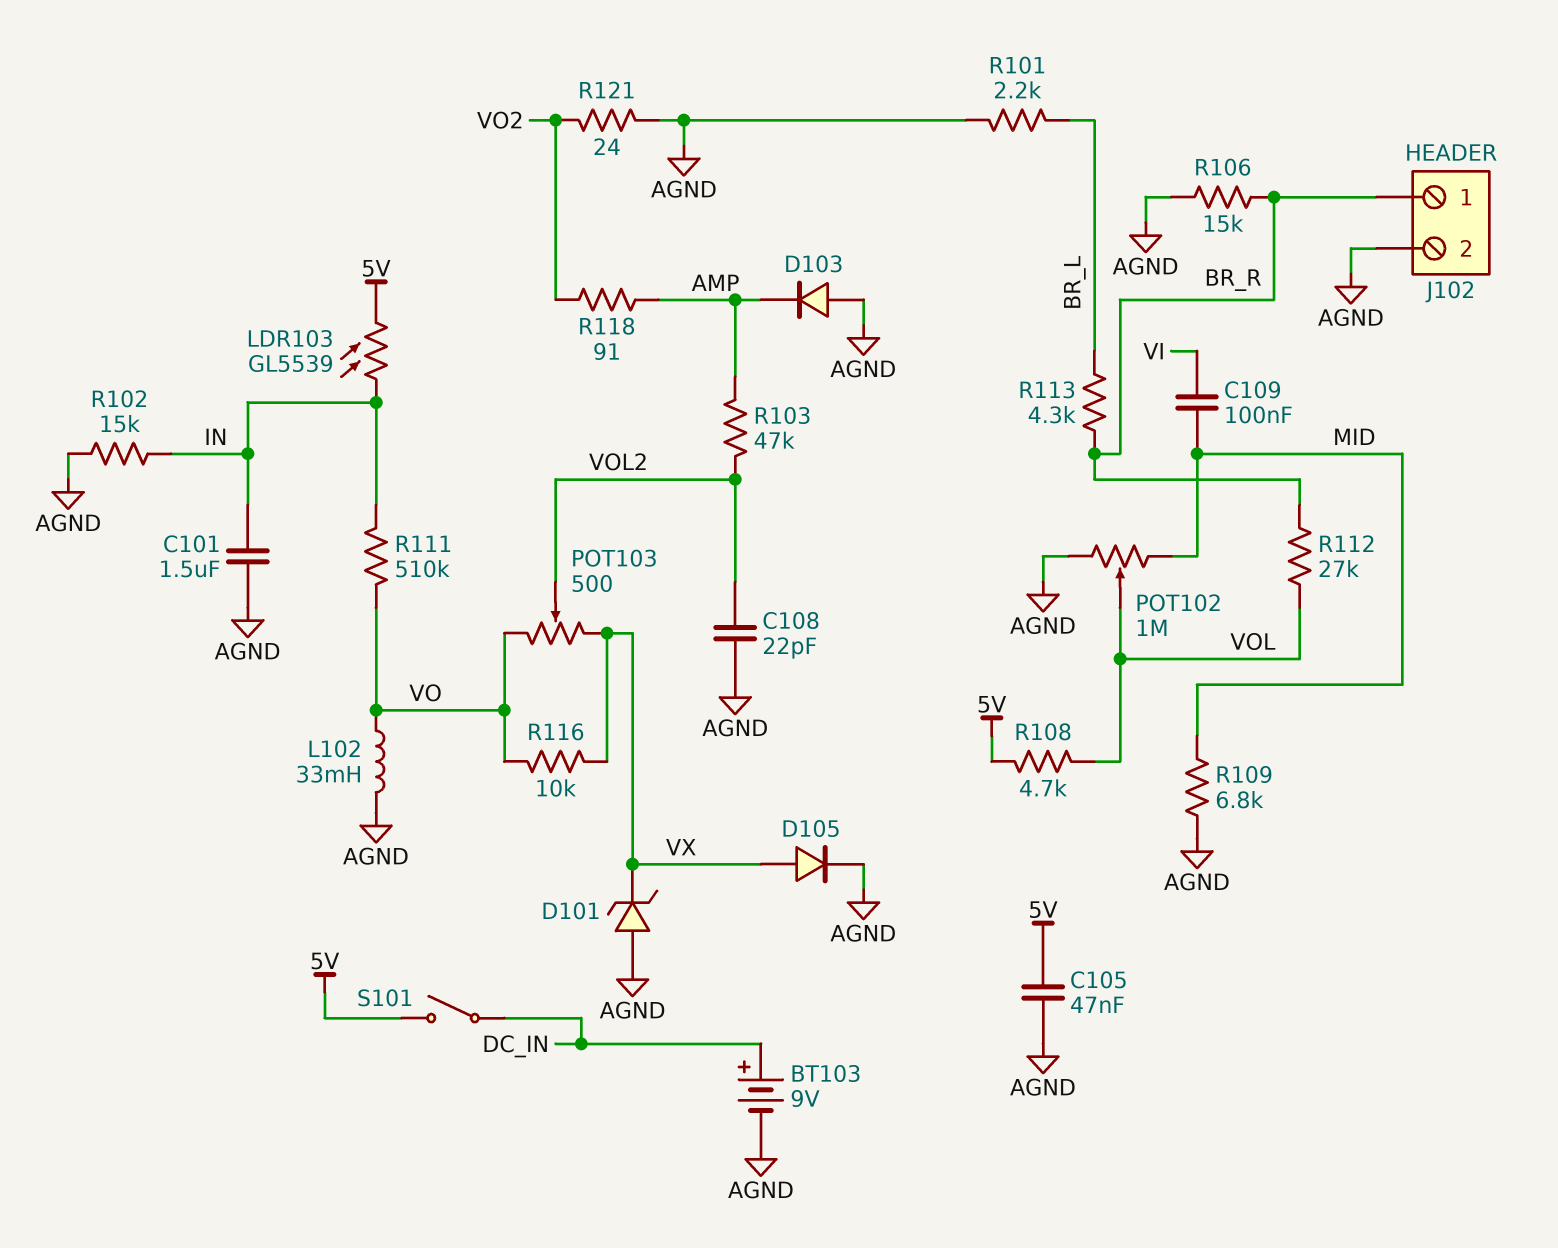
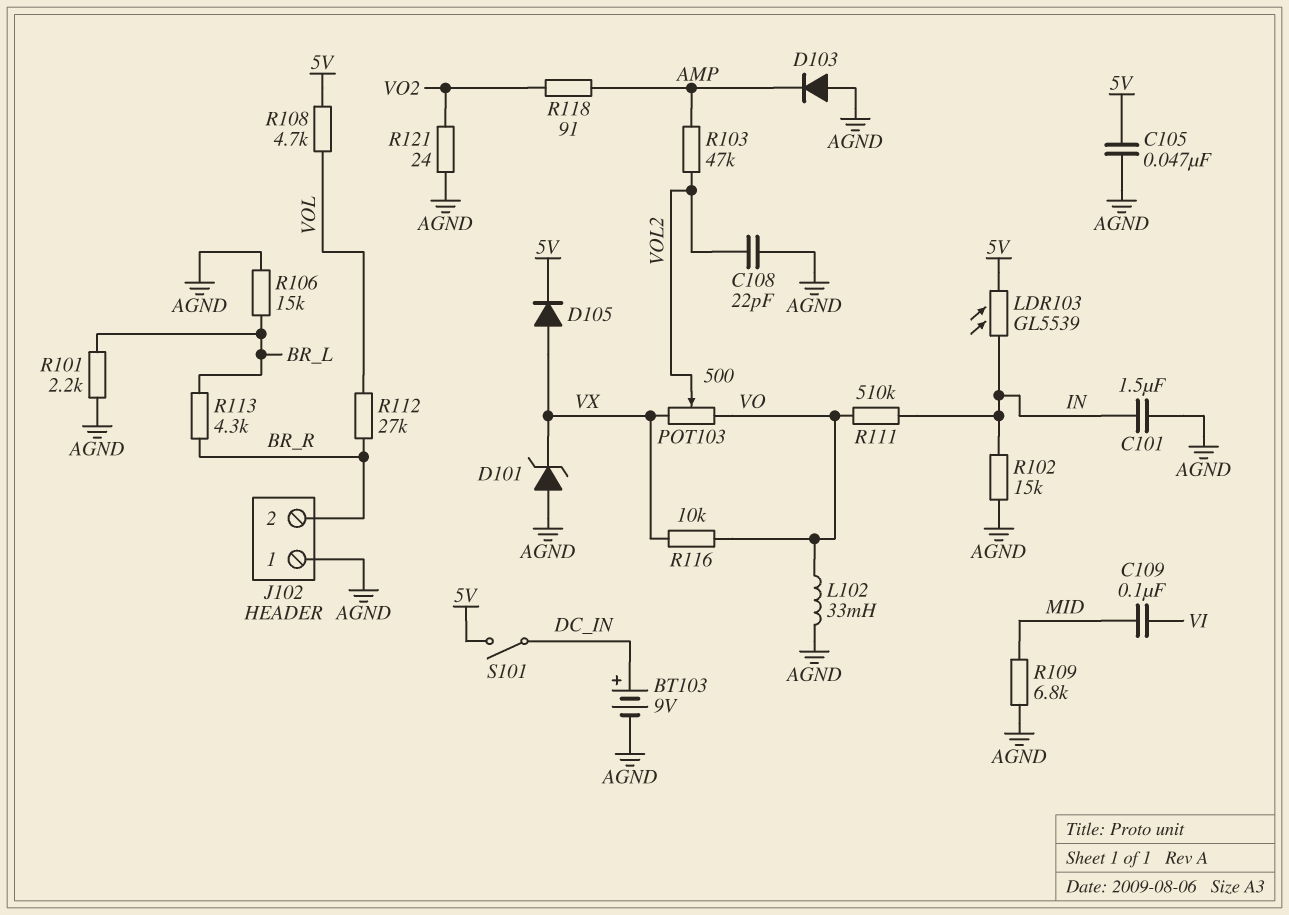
D105: diode (A VX, K AGND) -> diode (A VX, K 5V)
J102 pin 1: BR_R -> AGND
J102 pin 2: AGND -> BR_R
POT102: 1M (AGND, MID, wiper VOL) -> none
R106: 15k (AGND, BR_R) -> 15k (AGND, BR_L)

